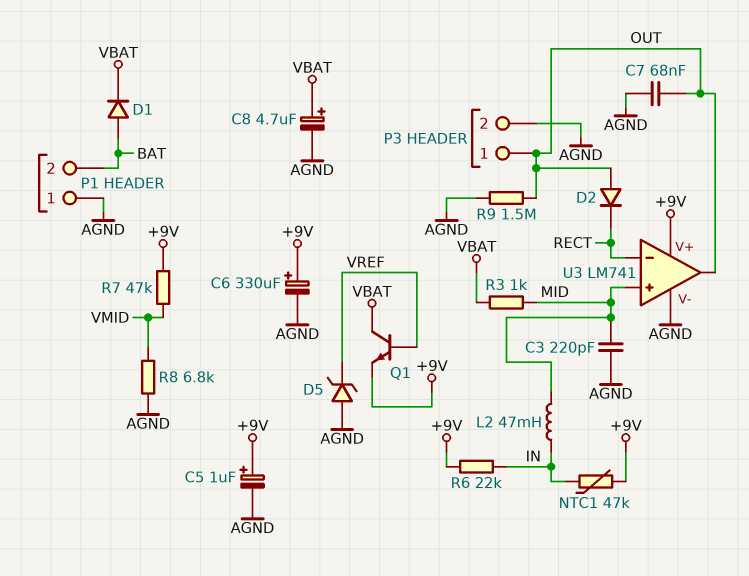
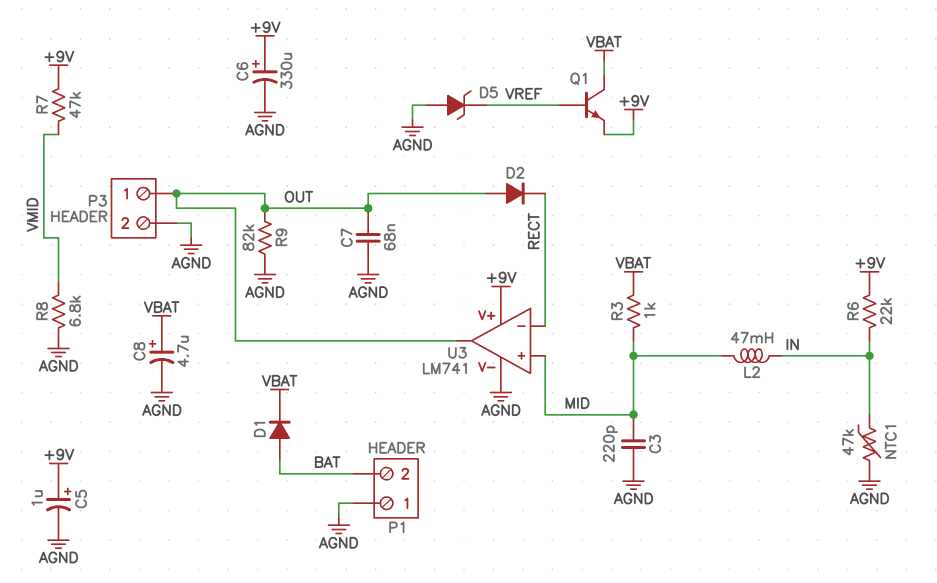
NTC1: 47k (+9V, IN) -> 47k (AGND, IN)
R9: 1.5M (AGND, OUT) -> 82k (AGND, OUT)

